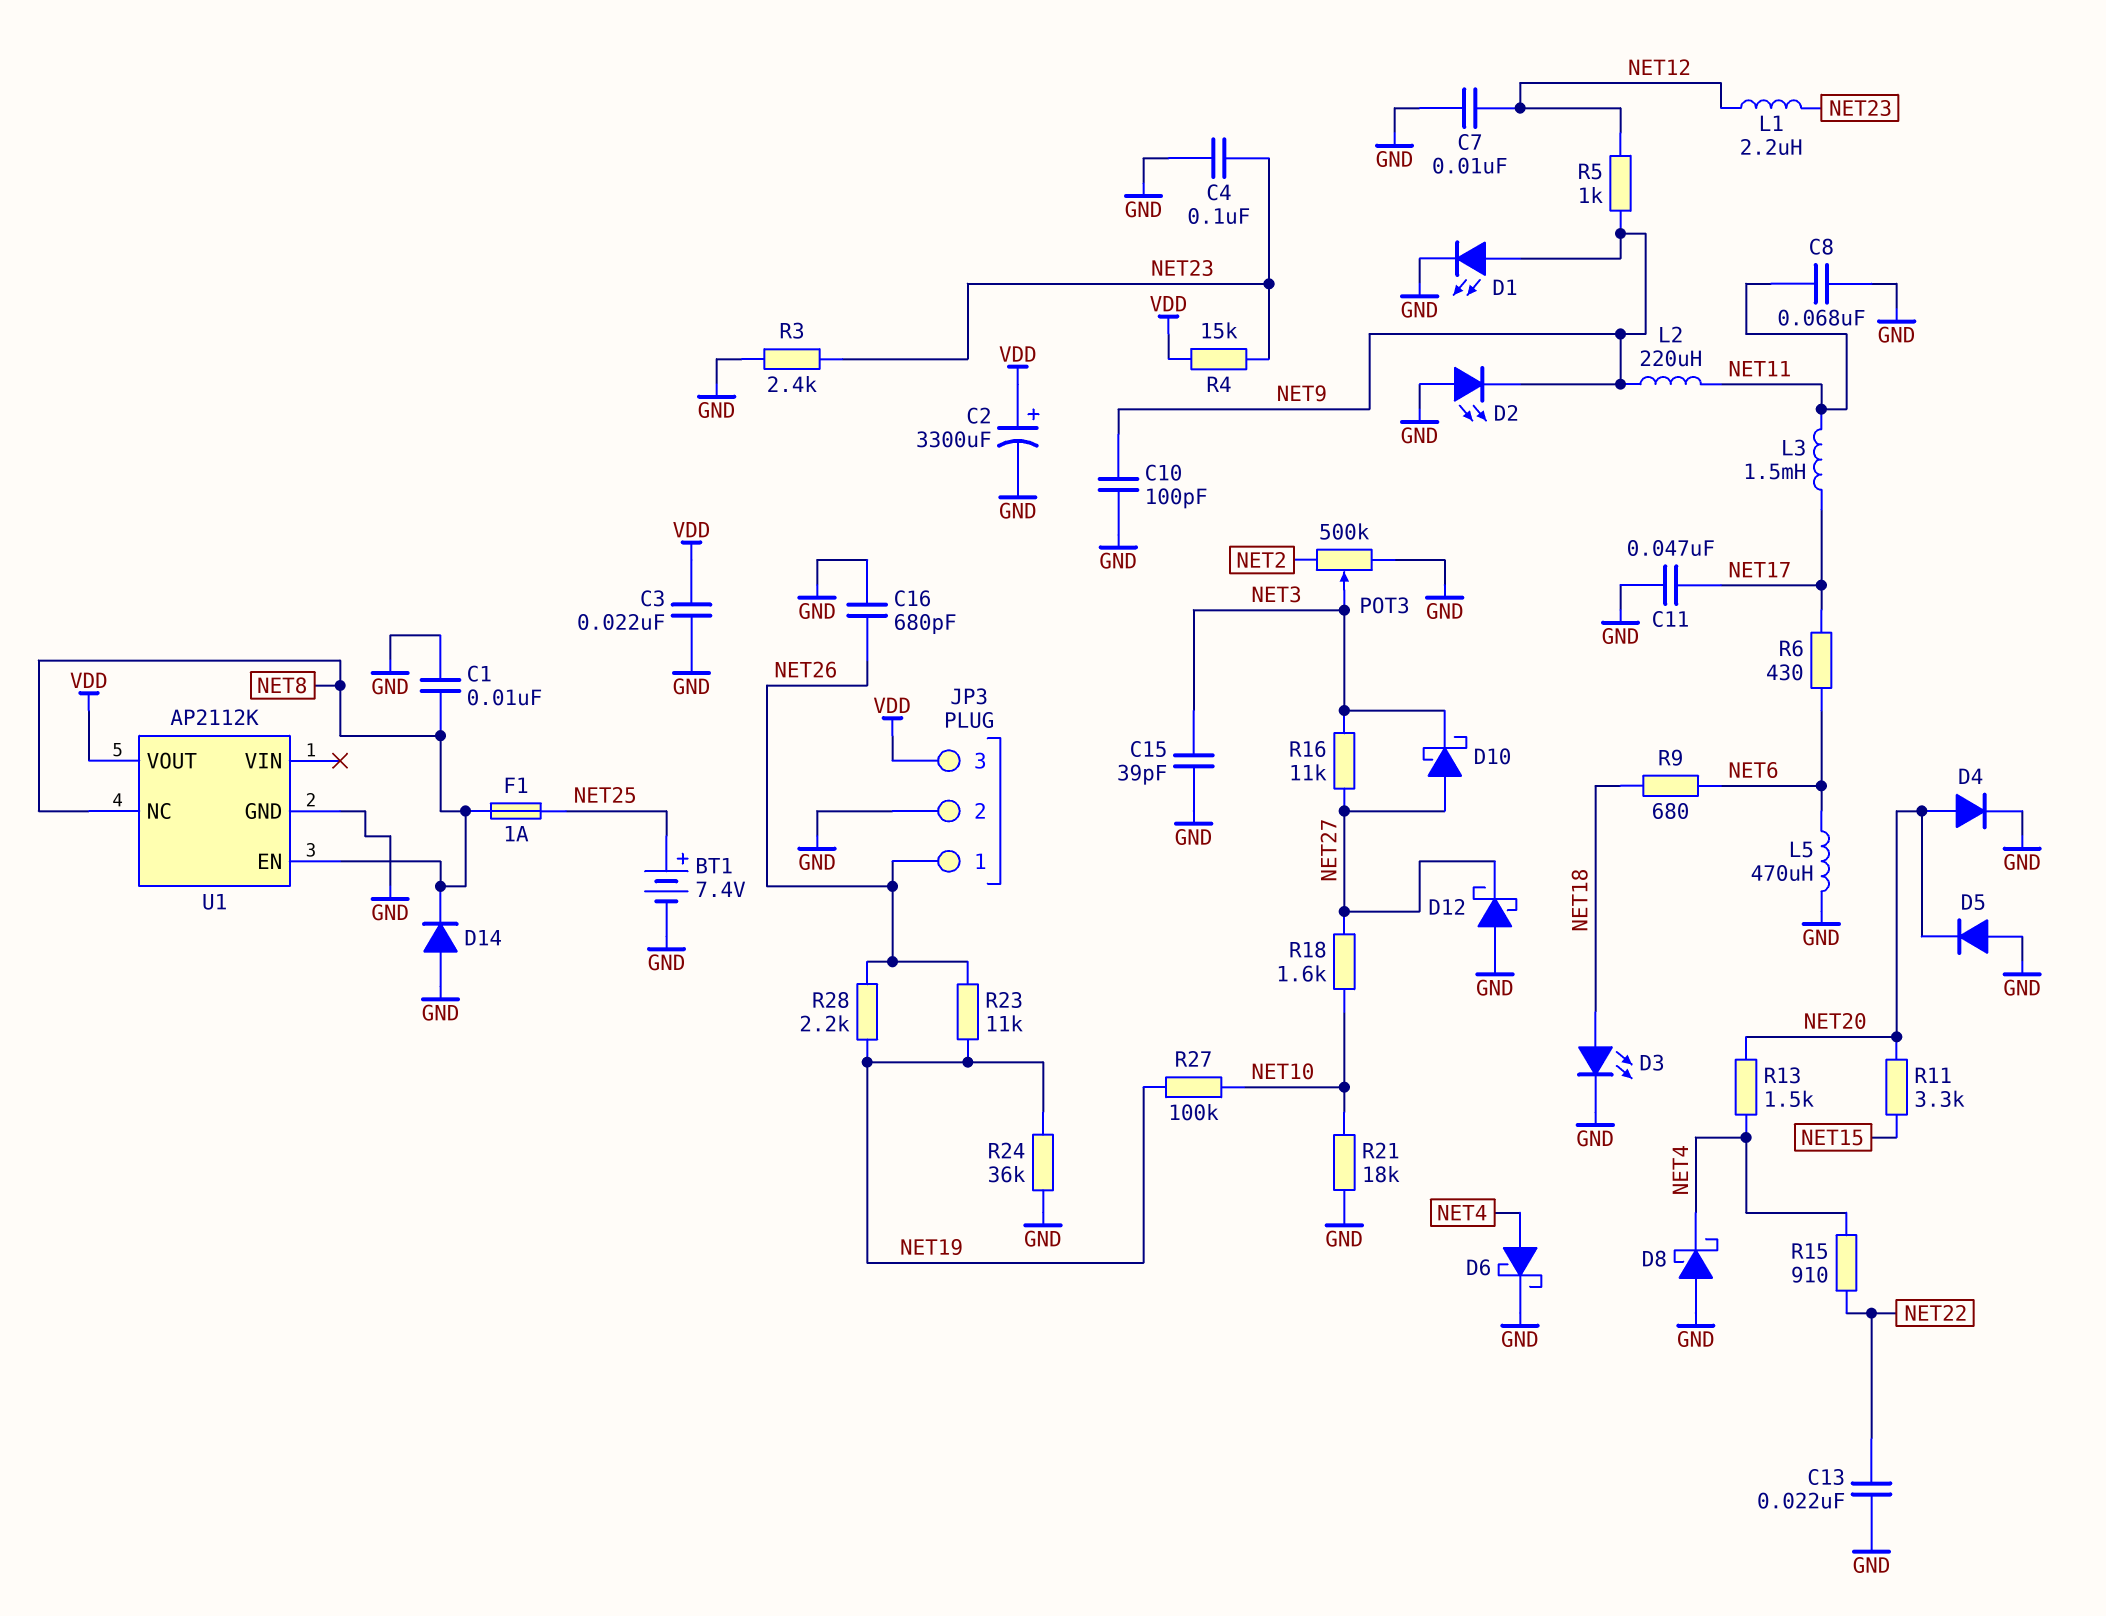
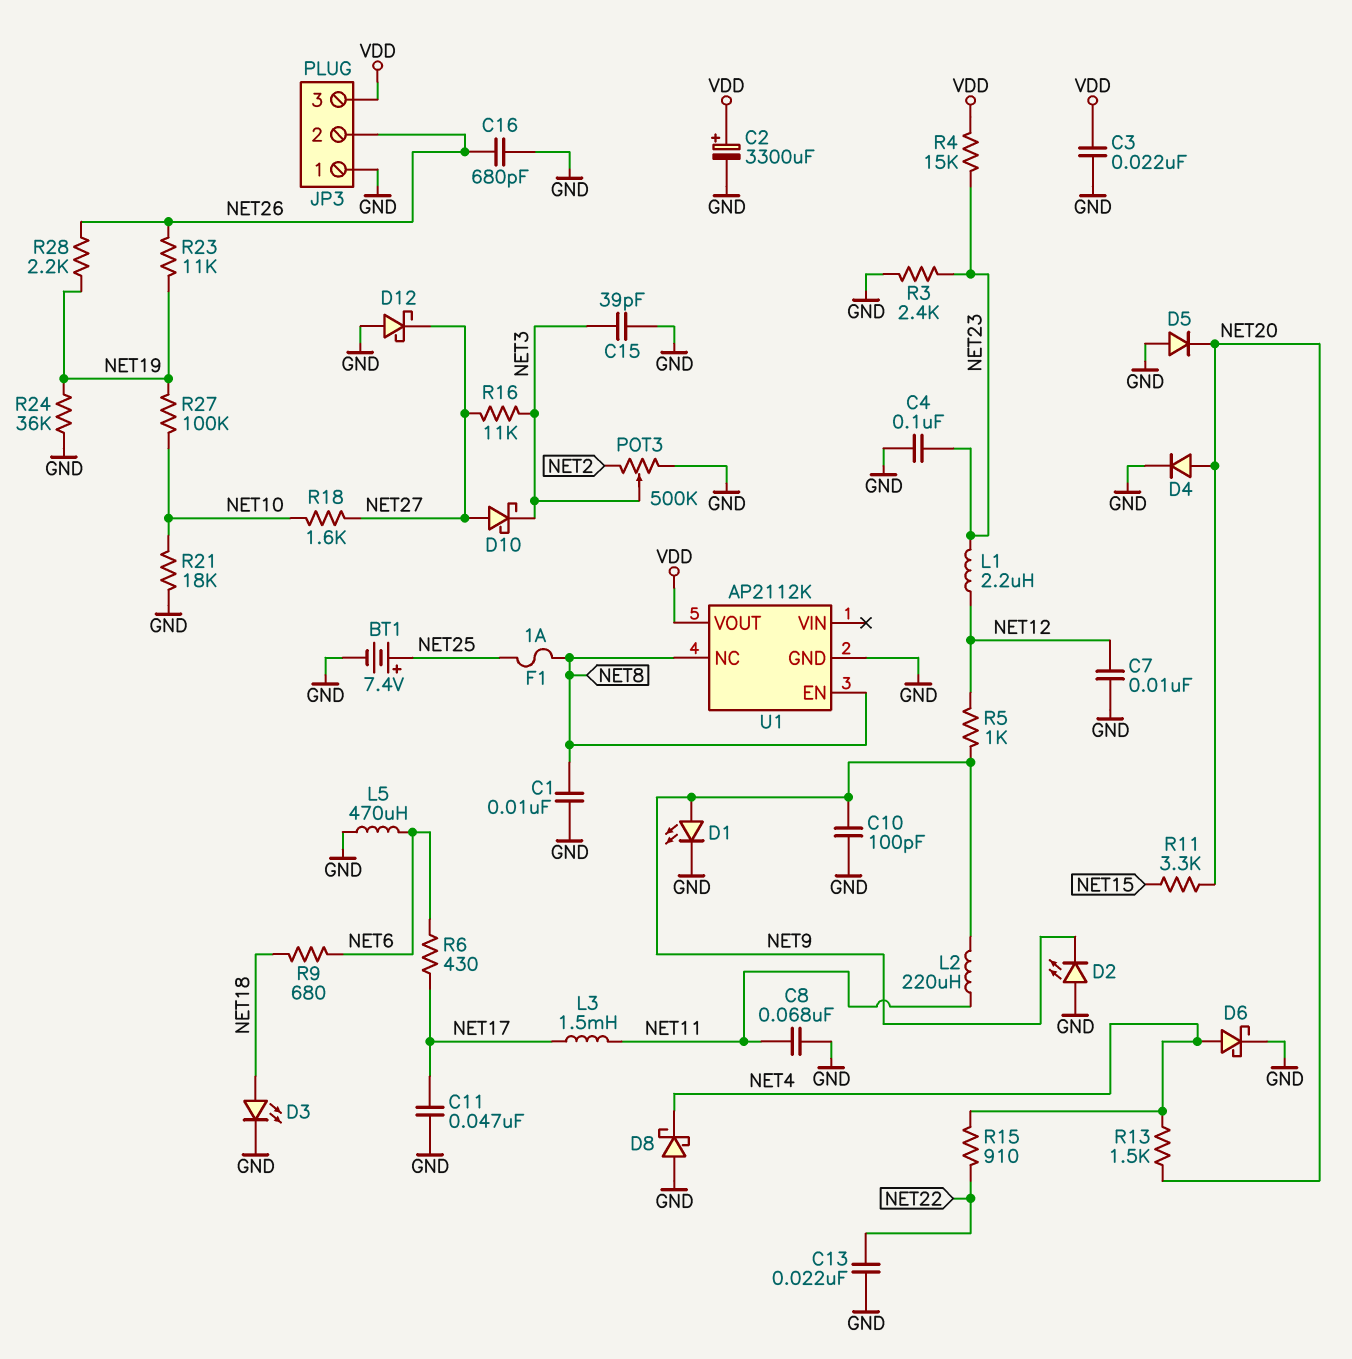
D14: diode (A GND, K NET8) -> none
JP3 pin 1: NET26 -> GND
JP3 pin 2: GND -> NET26

